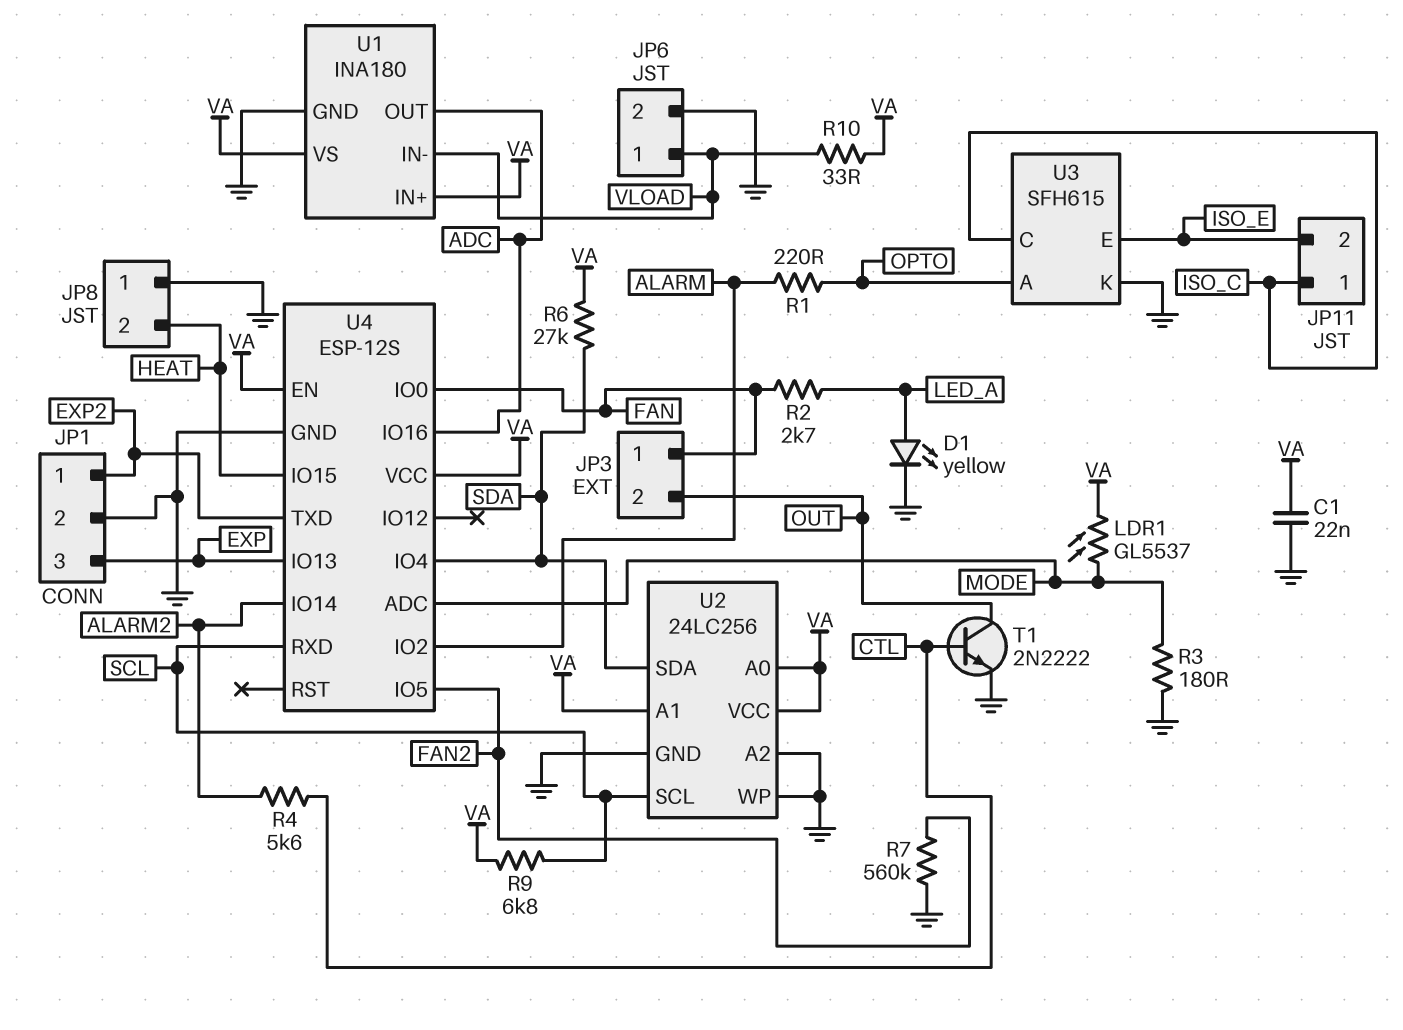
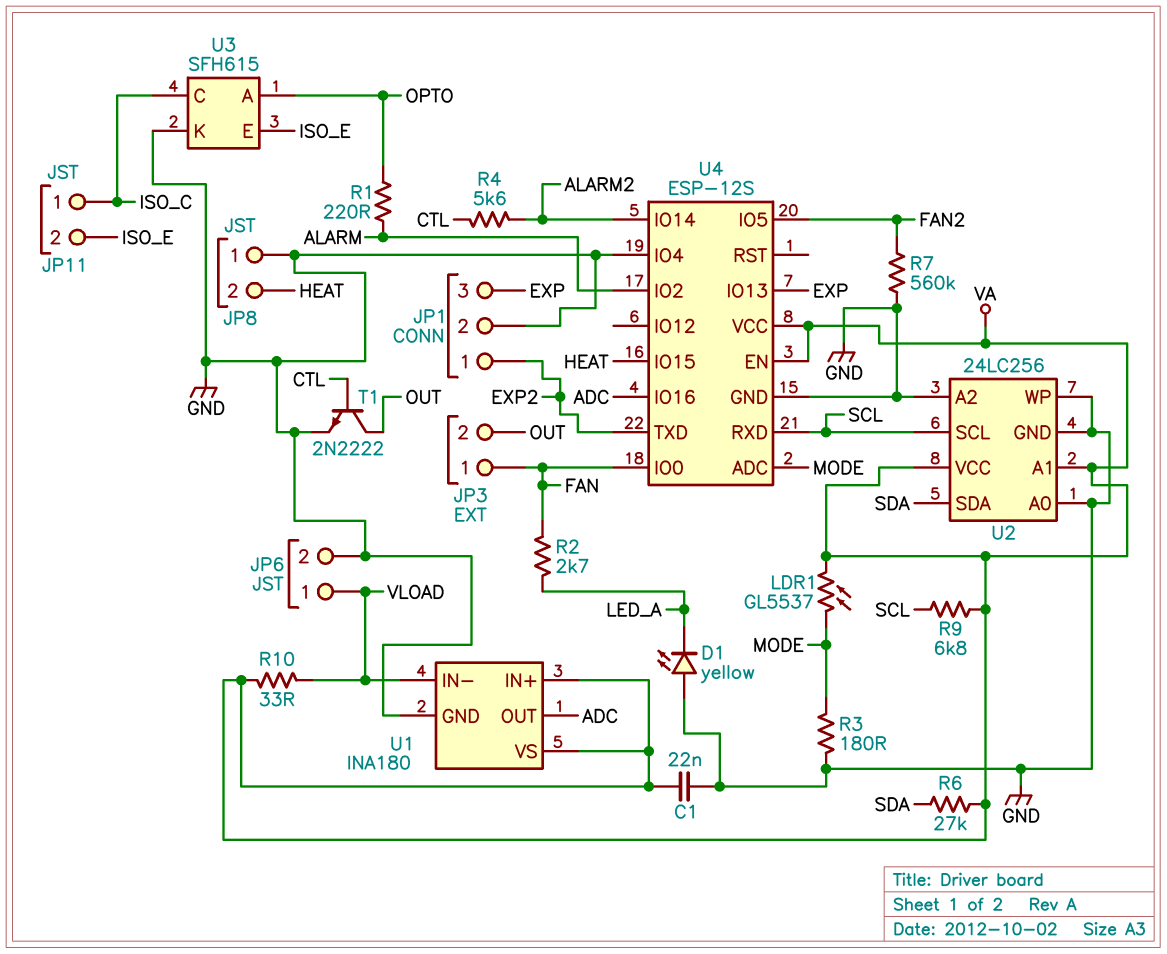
D1: LED yellow (A LED_A, K GND) -> LED yellow (A GND, K LED_A)
U2 pin A0: VA -> GND
U4 pin IO4: SDA -> GND

